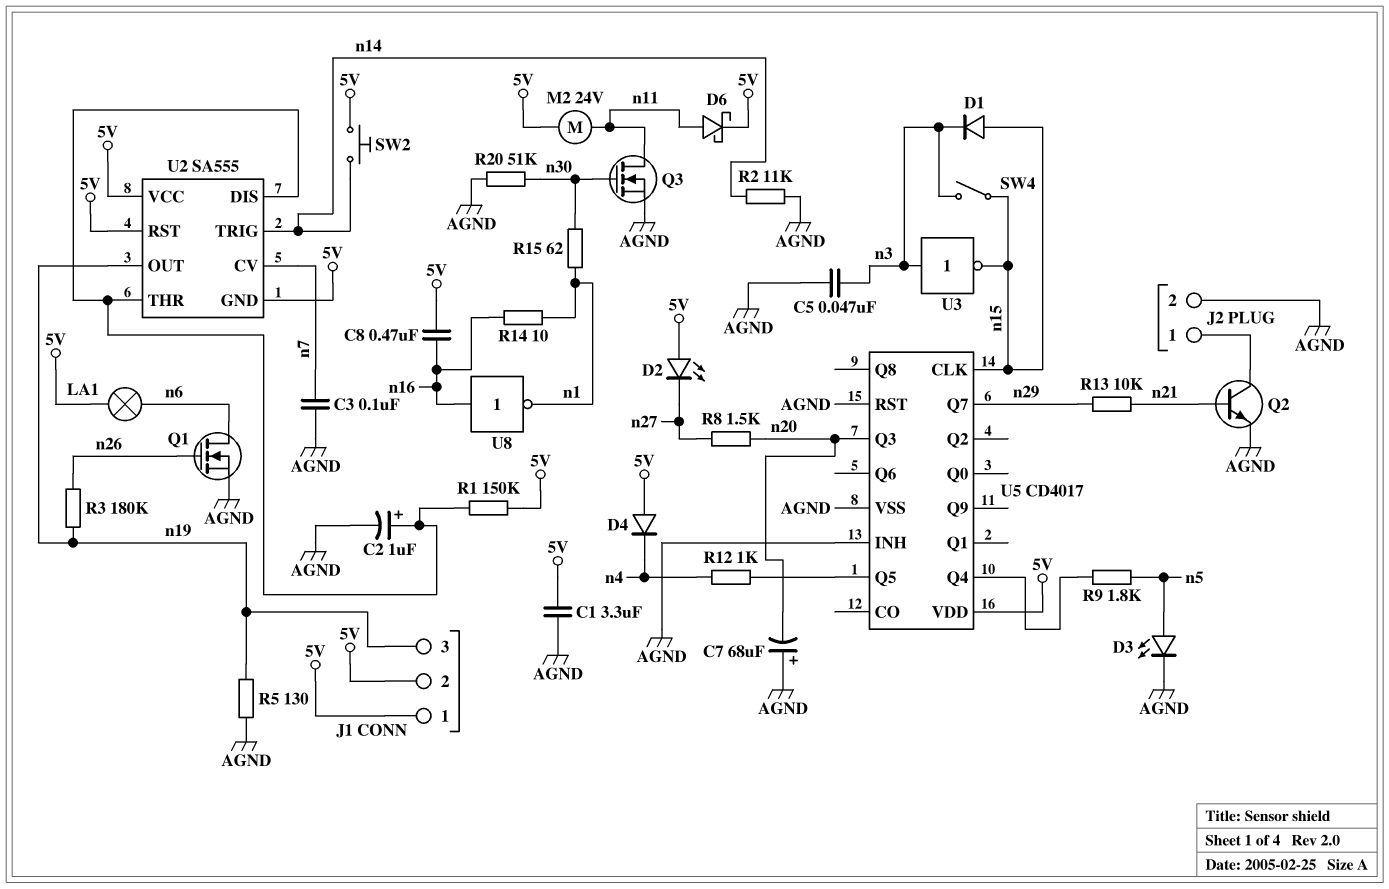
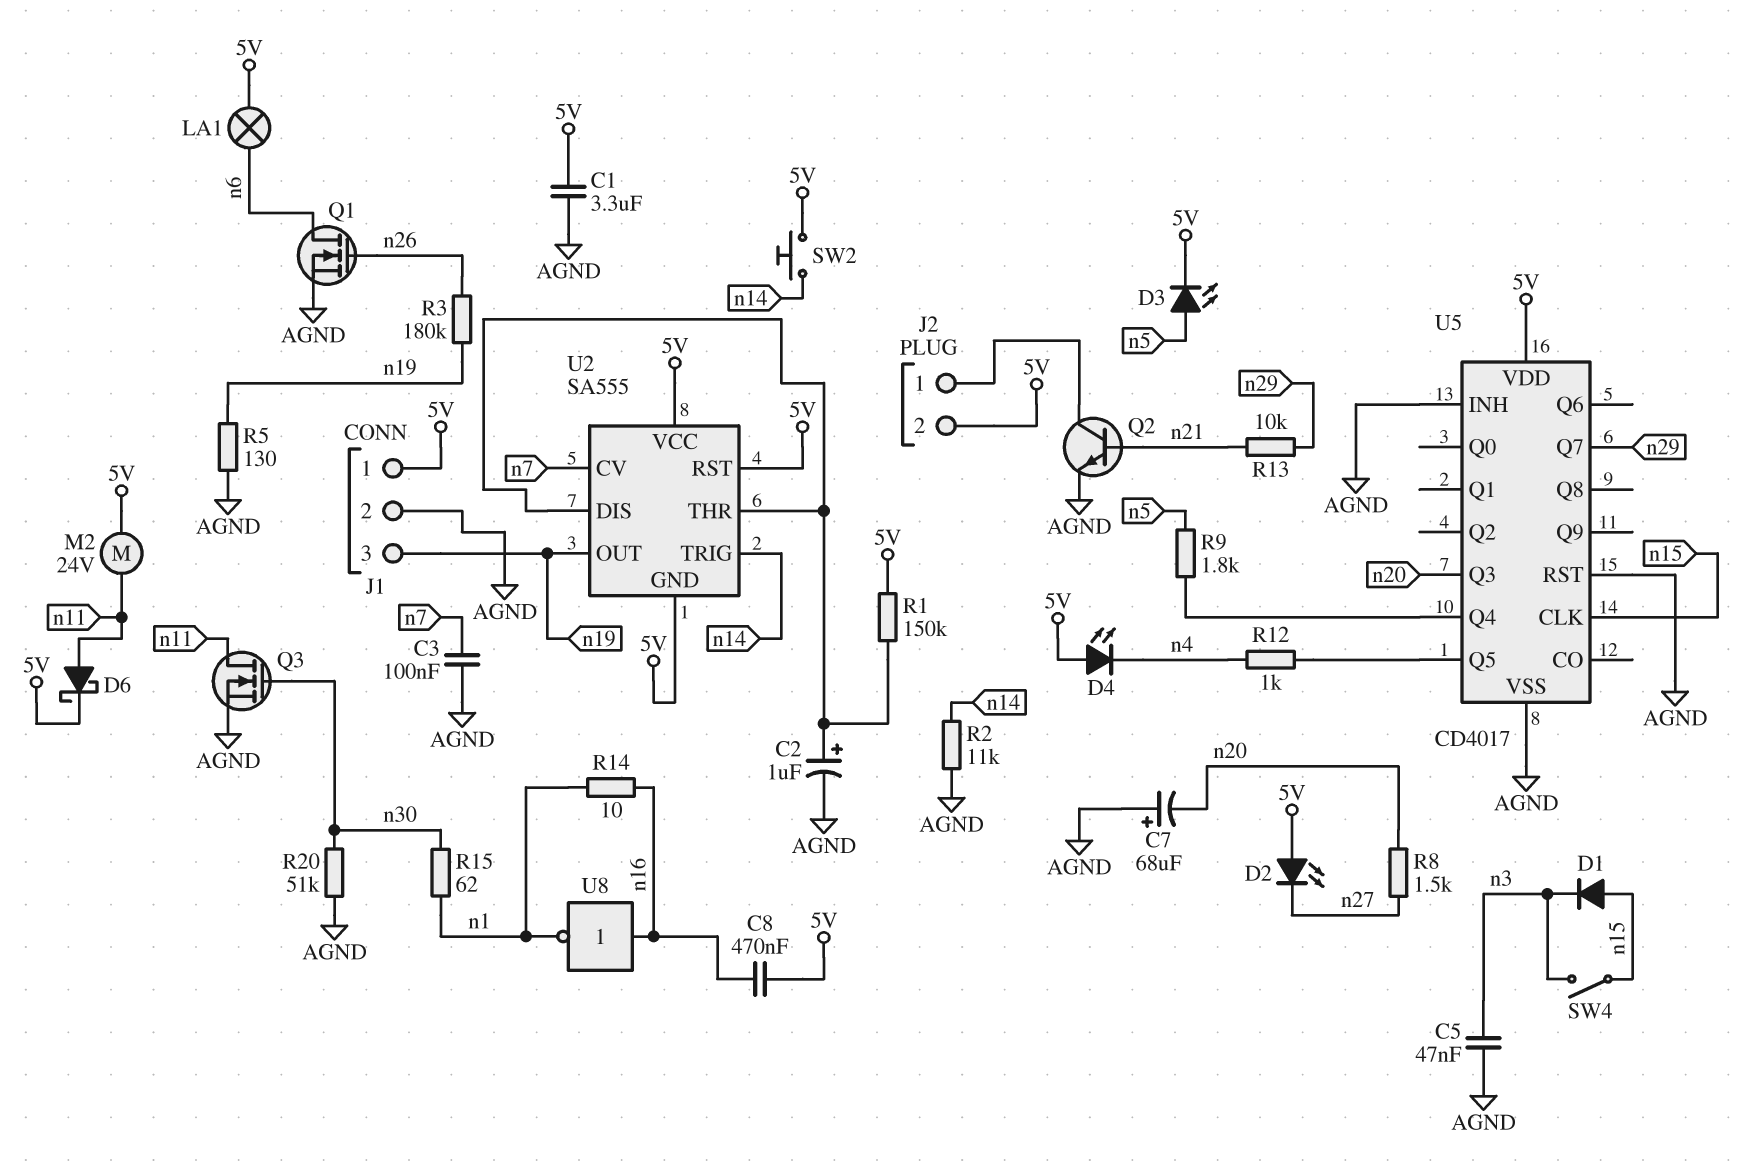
D3: LED (A n5, K AGND) -> LED (A n5, K 5V)
D4: diode (A 5V, K n4) -> LED (A 5V, K n4)
J1 pin 2: 5V -> AGND
J2 pin 2: AGND -> 5V
U3: NOT (in n3, out n15) -> none

